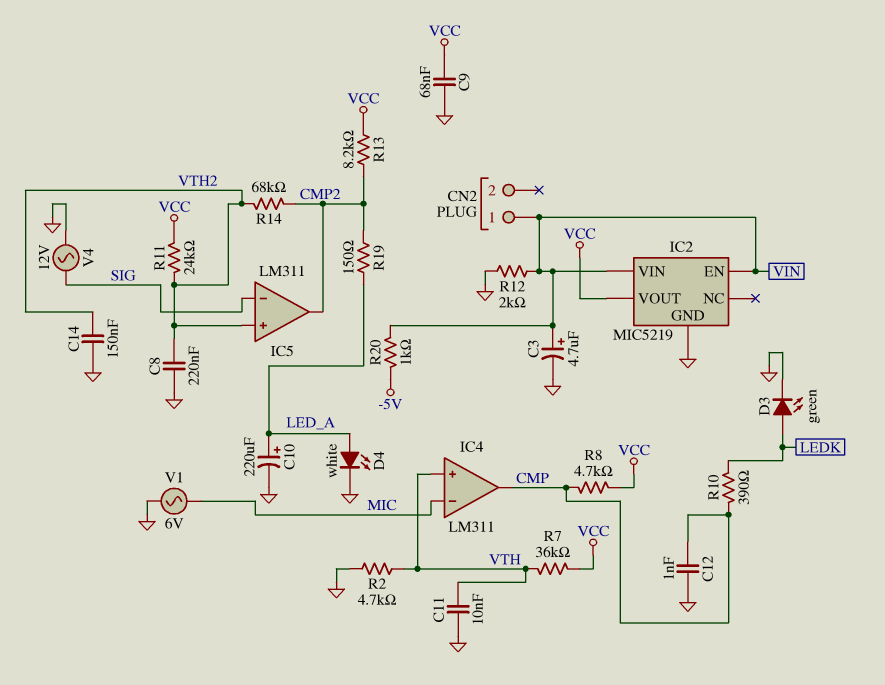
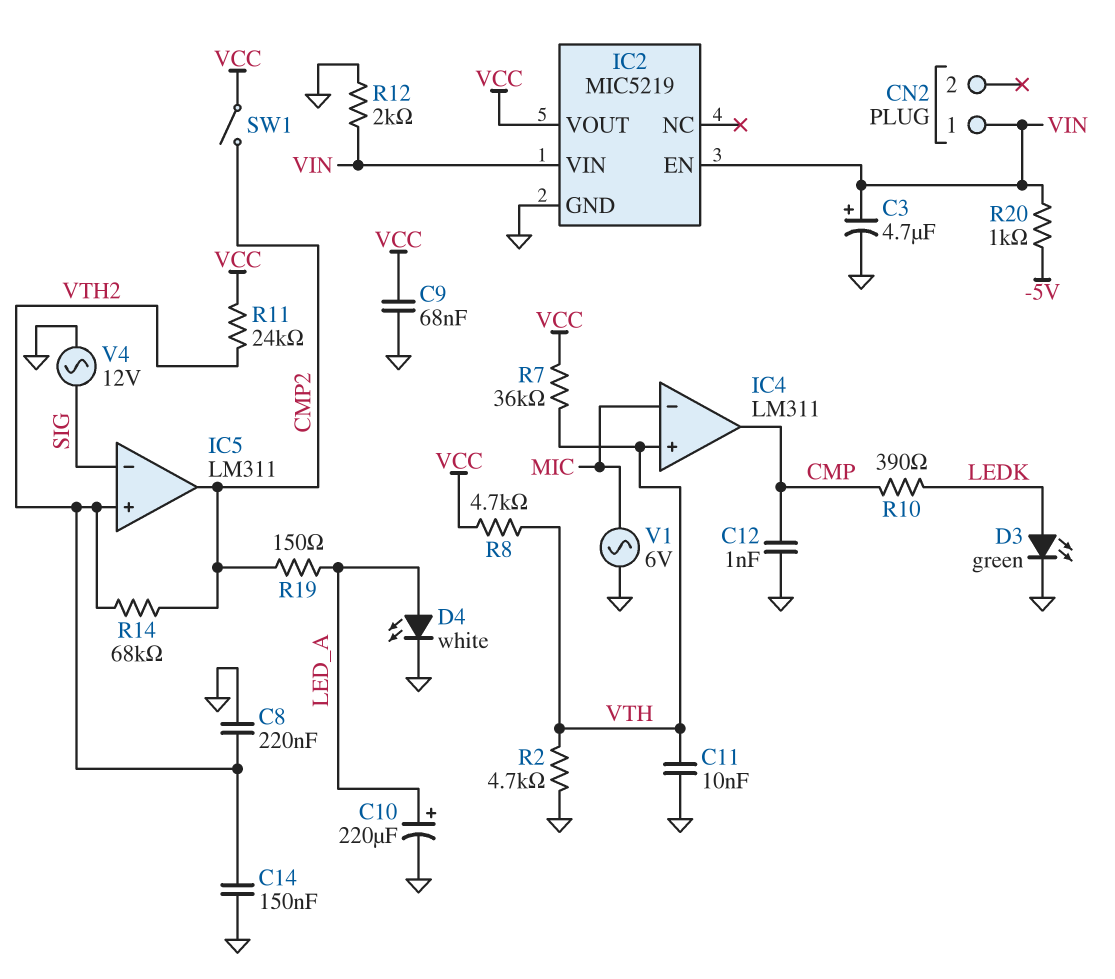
R8: 4.7k (CMP, VCC) -> 4.7k (VCC, VTH)
R13: 8.2k (CMP2, VCC) -> none
SW1: none -> switch (CMP2, VCC)

